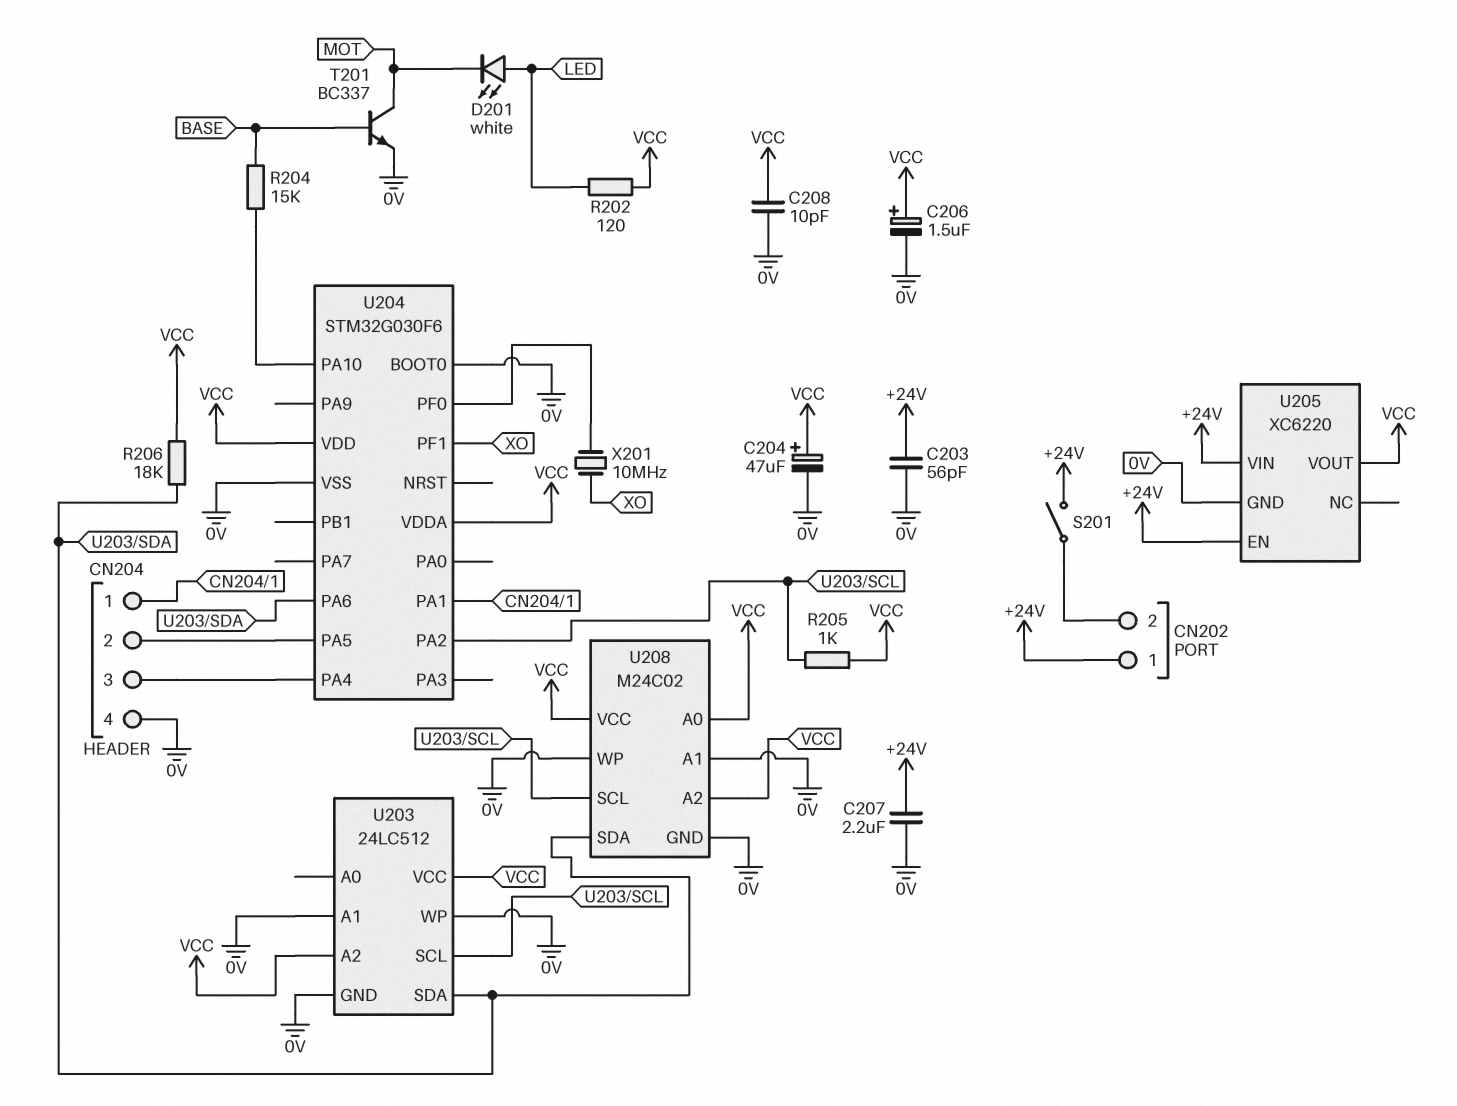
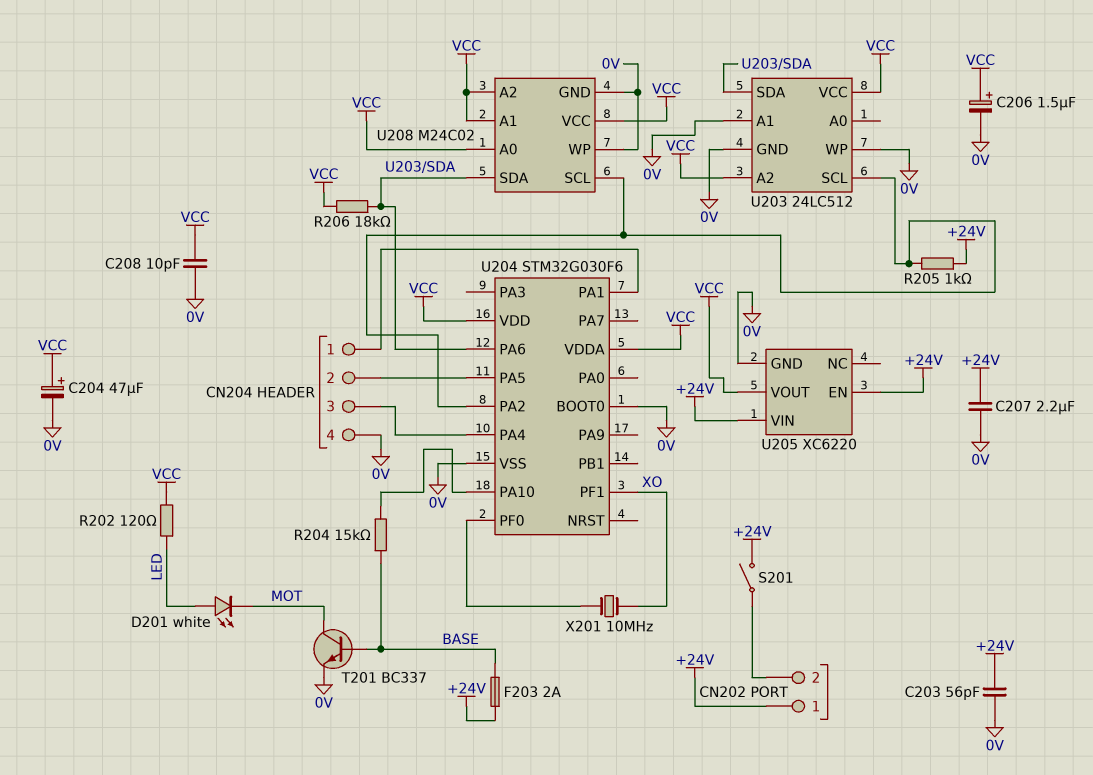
F203: none -> 2A (+24V, BASE)
R205: 1k (U203/SCL, VCC) -> 1k (+24V, U203/SCL)
U208 pin A1: 0V -> VCC

